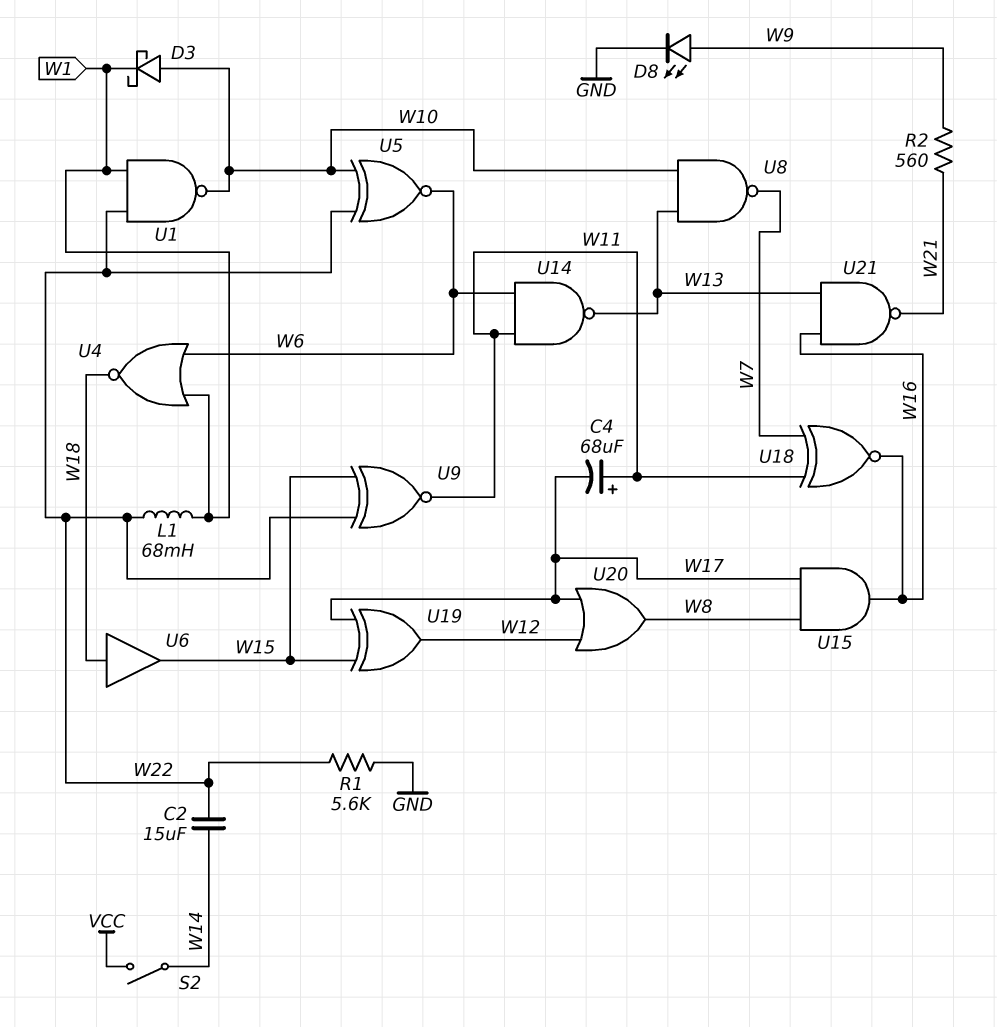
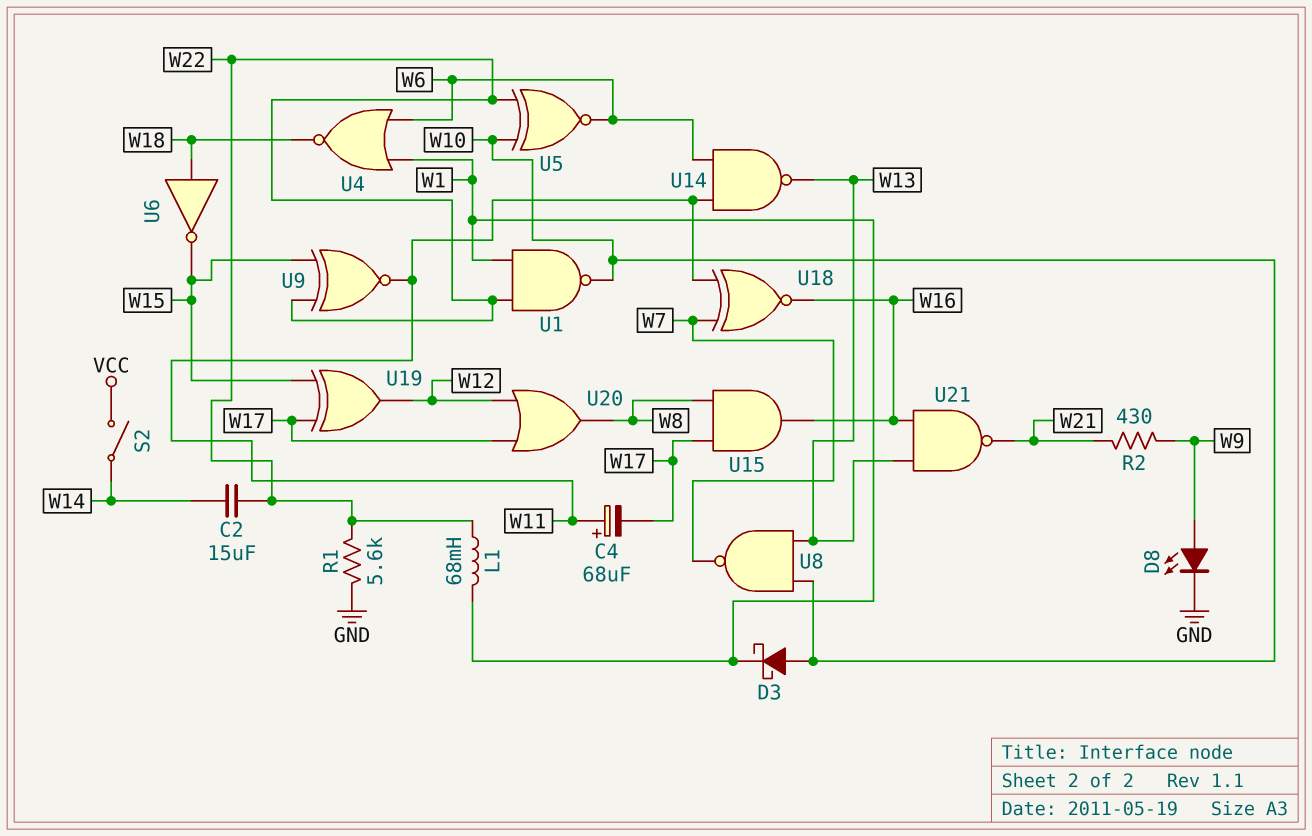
R2: 560 (W9, W21) -> 430 (W9, W21)
U6: buffer (in W18, out W15) -> NOT (in W18, out W15)

